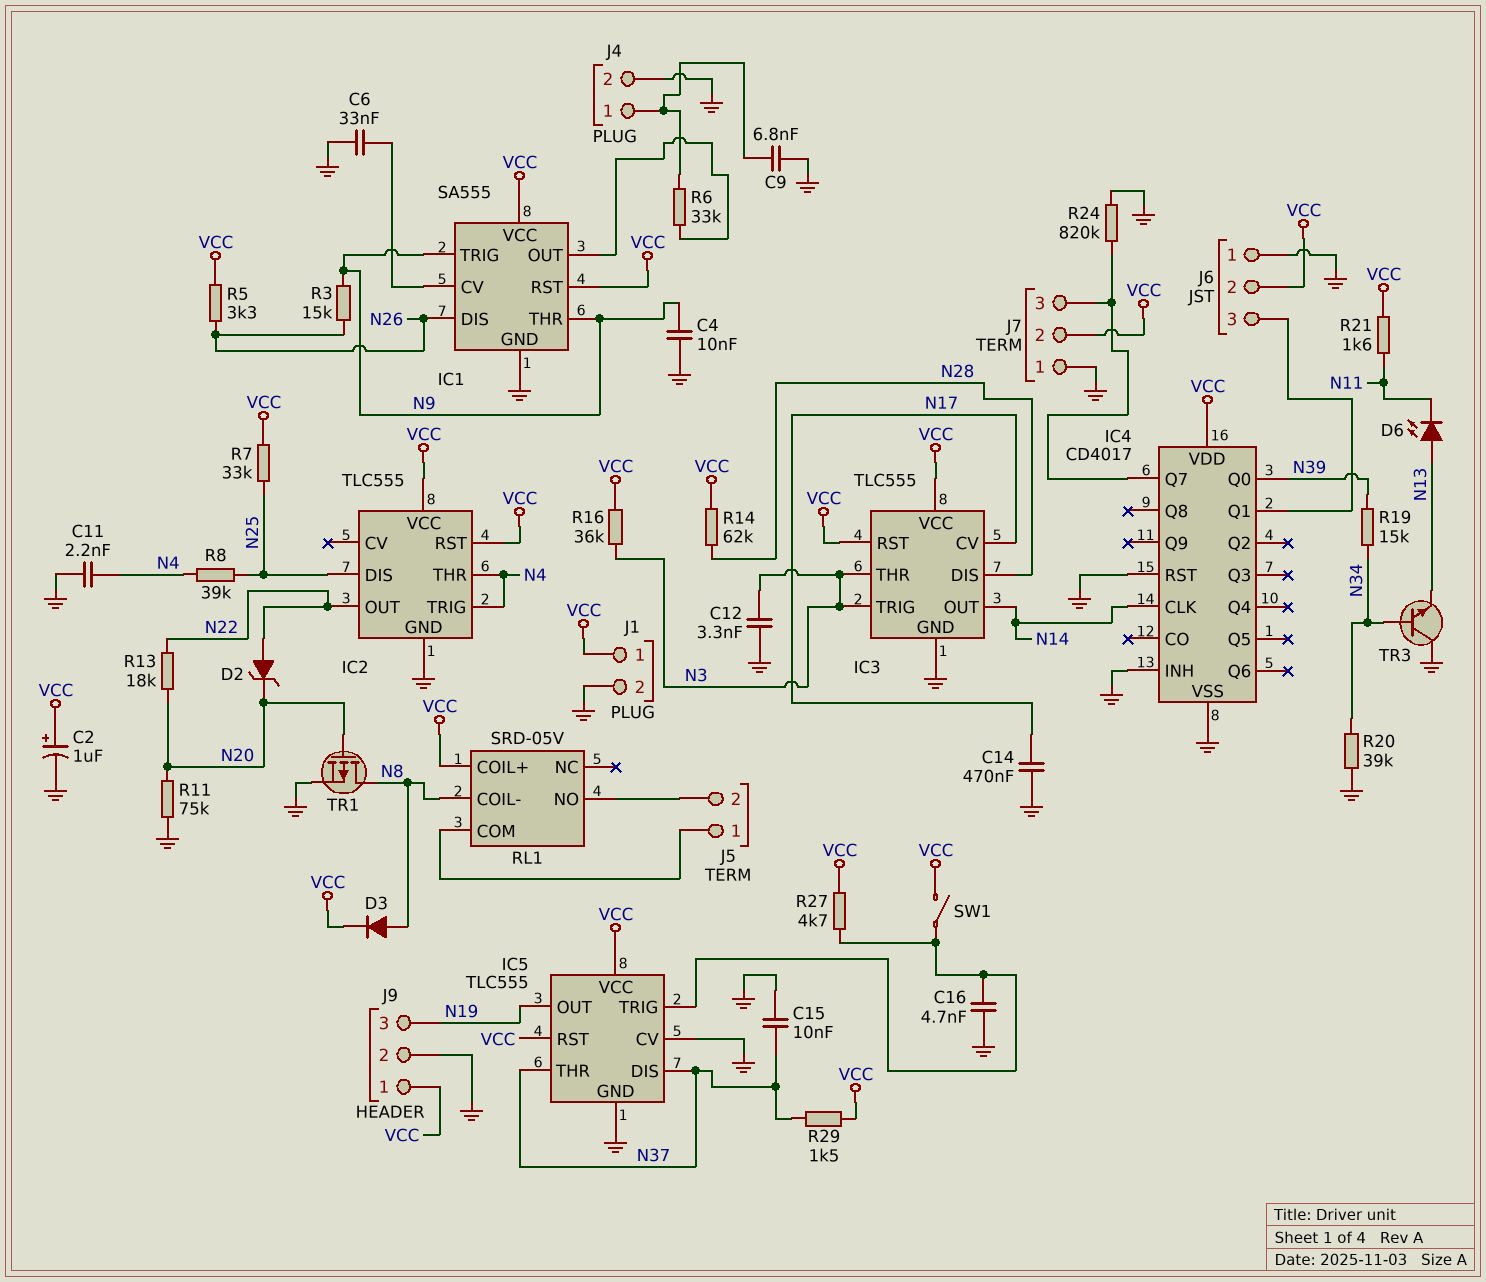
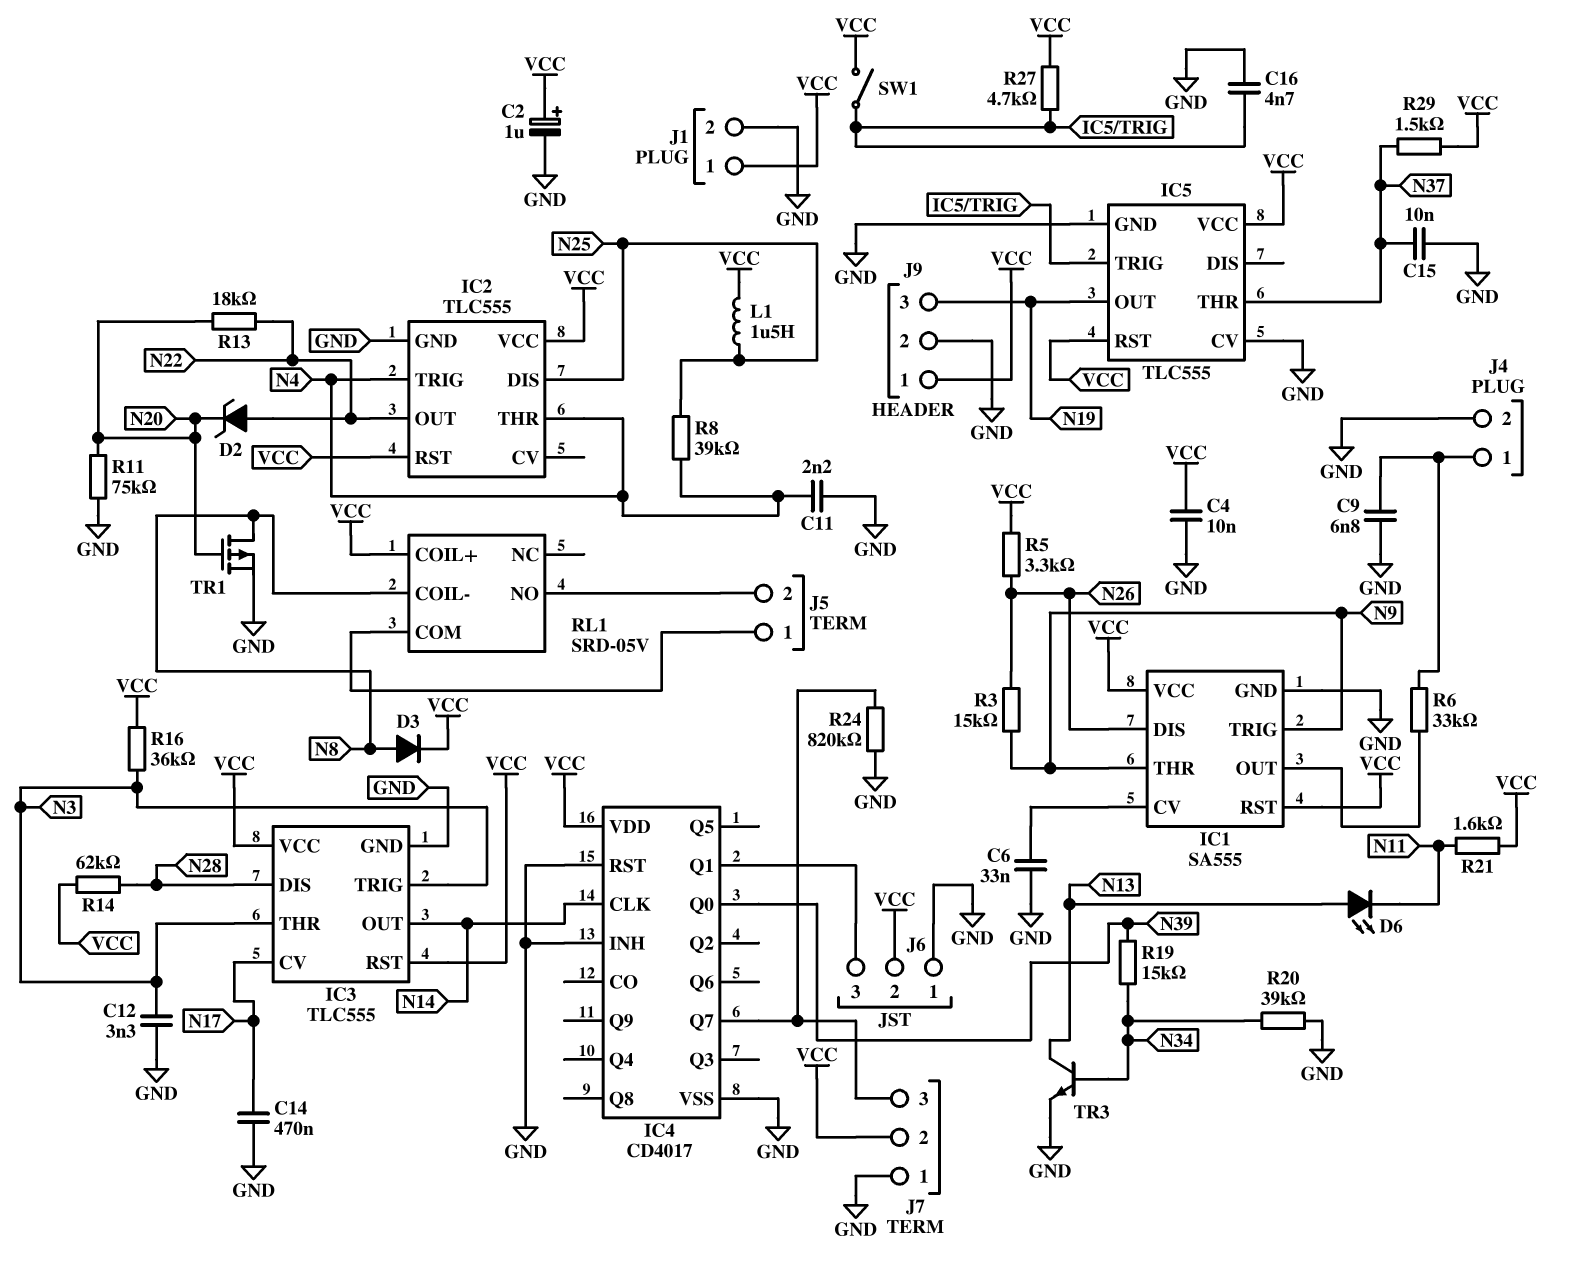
C4: 10nF (GND, N9) -> 10nF (GND, VCC)
IC5 pin DIS: N37 -> none
L1: none -> 1.5uH (N25, VCC)
R7: 33k (N25, VCC) -> none
TR3: NPN (B N34, C GND, E N13) -> NPN (B N34, C N13, E GND)

